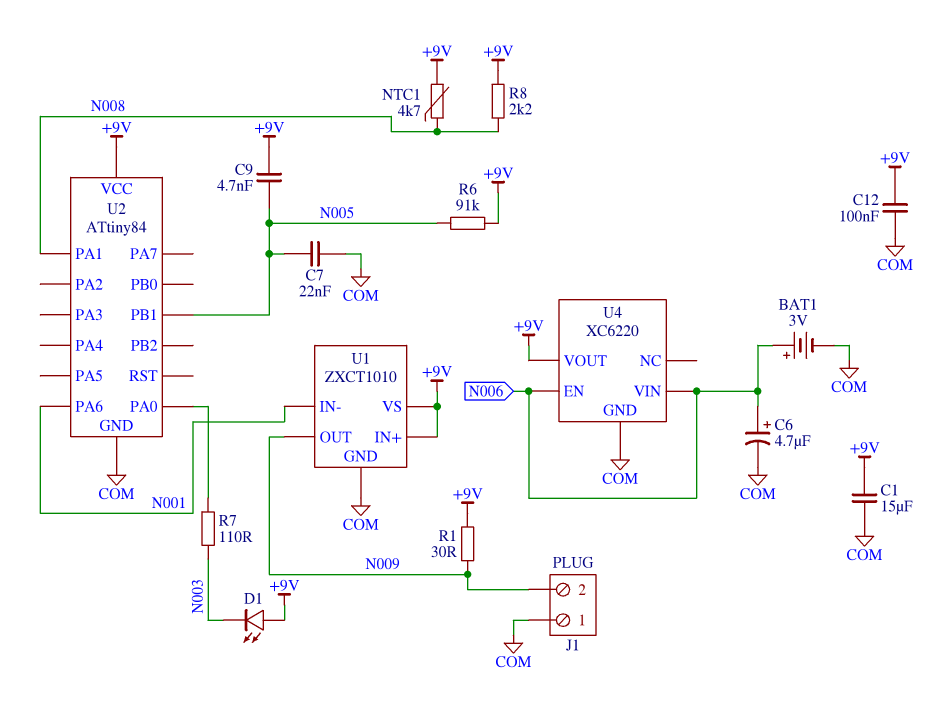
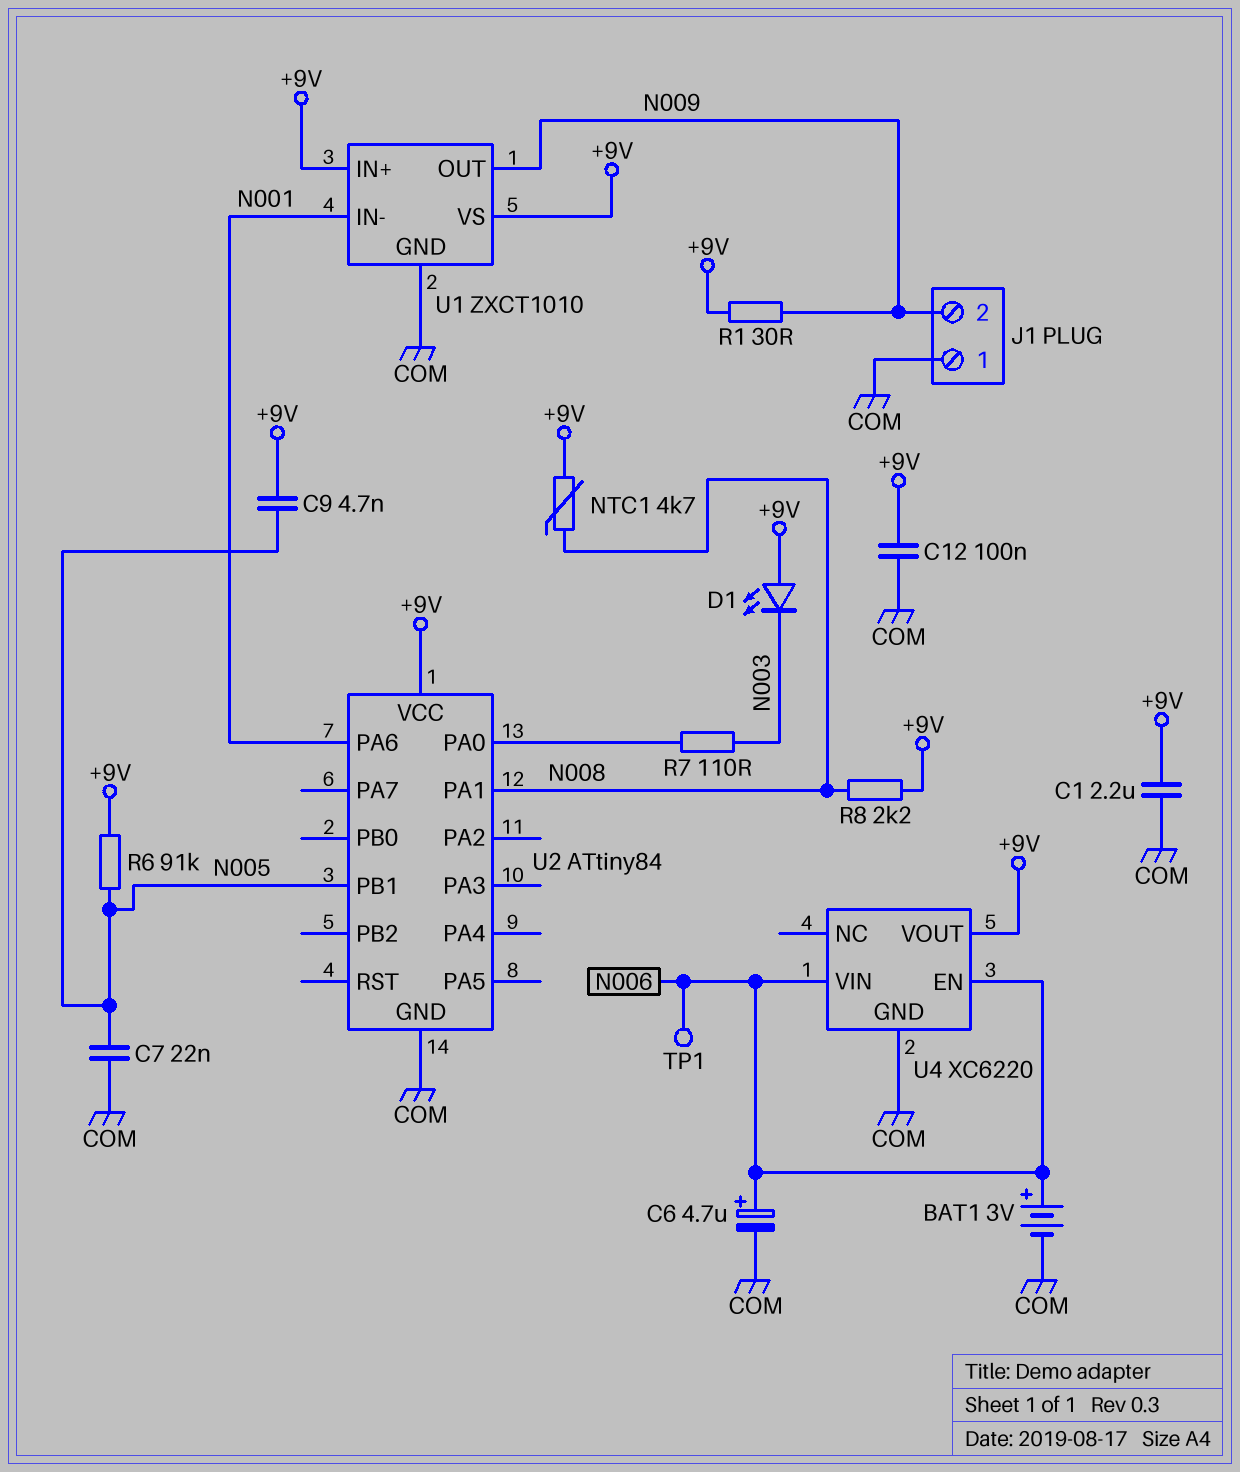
C1: 15uF (+9V, COM) -> 2.2uF (+9V, COM)
TP1: none -> test point (N006)

